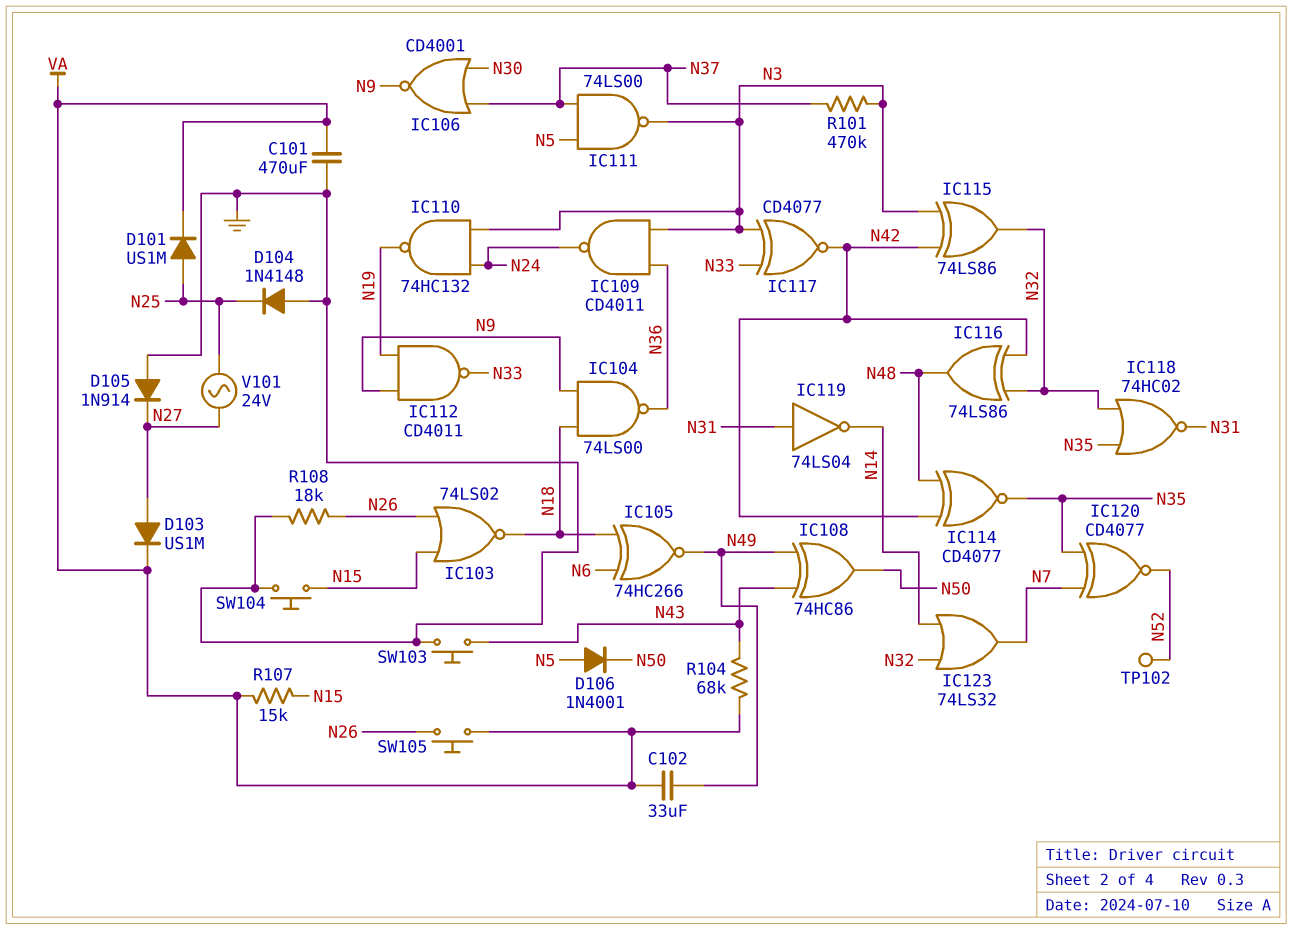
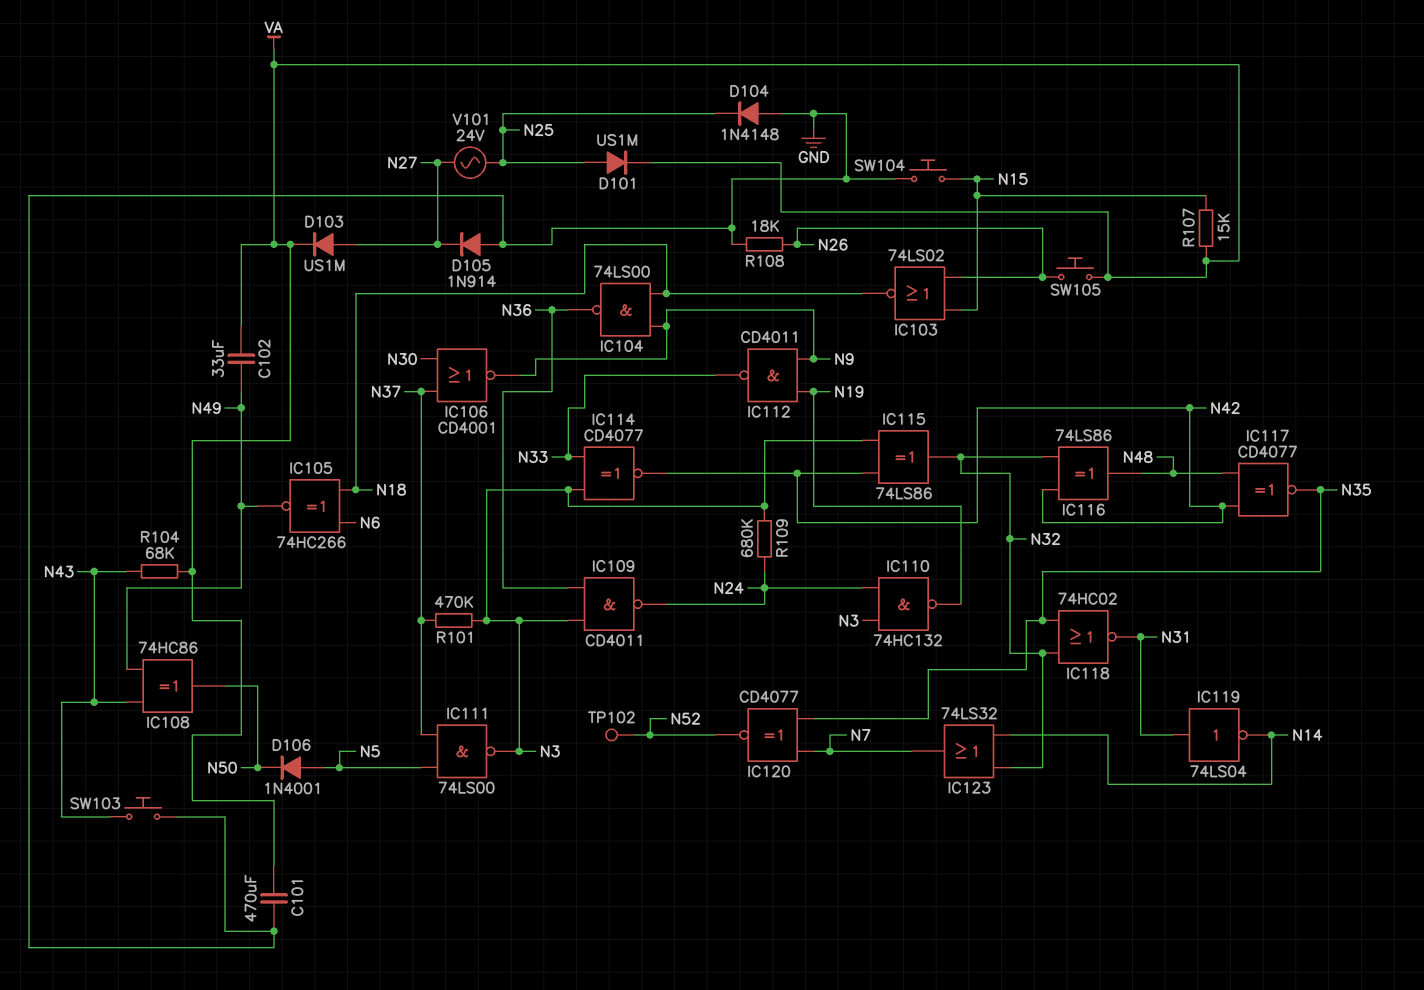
IC114: XNOR CD4077 (in N42, in N48, out N35) -> XNOR CD4077 (in N3, in N33, out N42)
IC117: XNOR CD4077 (in N3, in N33, out N42) -> XNOR CD4077 (in N42, in N48, out N35)
R109: none -> 680k (N3, N24)

